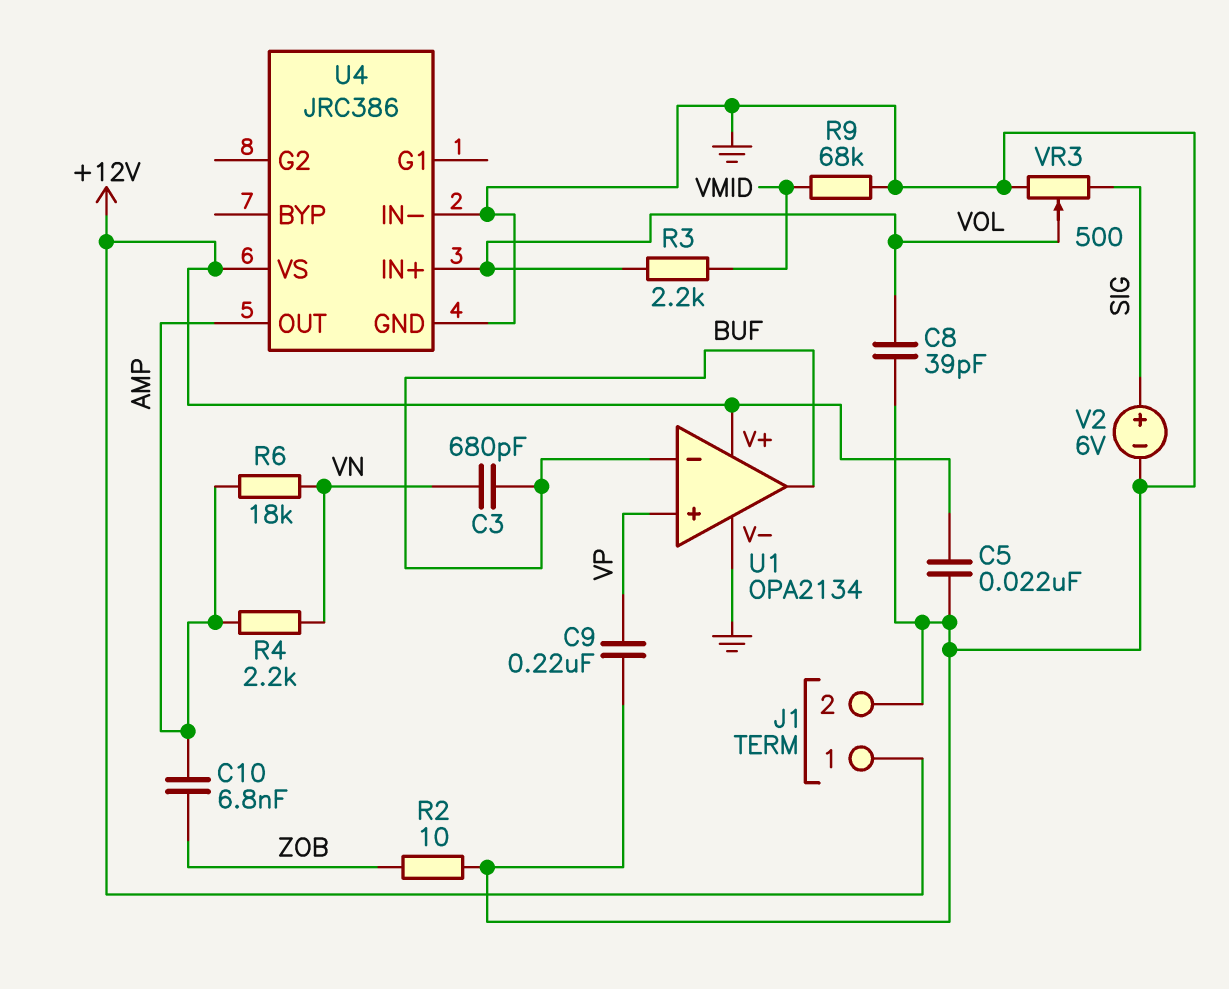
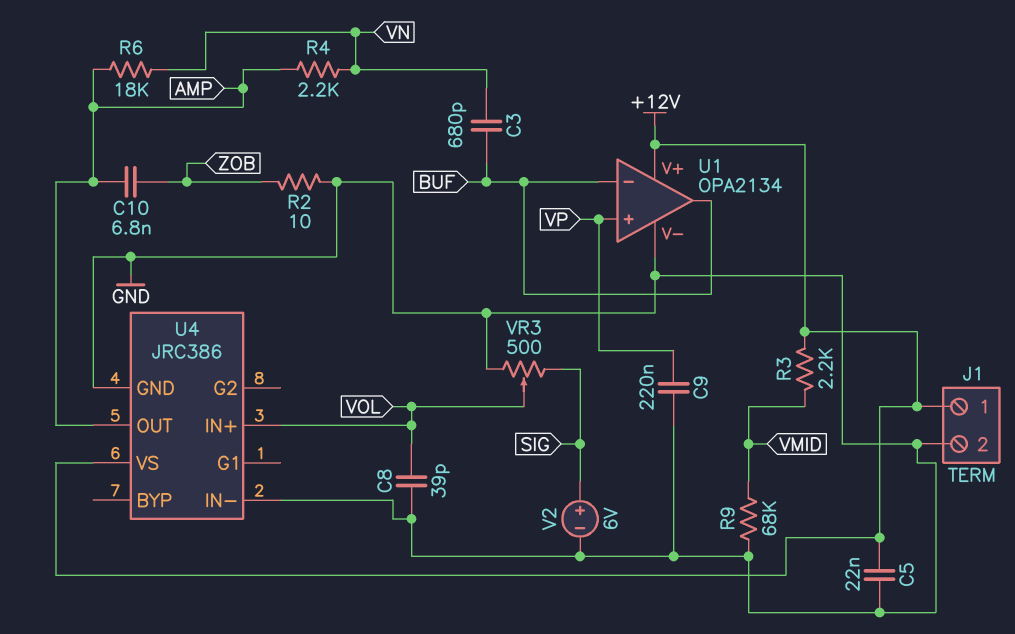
R3: 2.2k (VMID, VOL) -> 2.2k (+12V, VMID)

